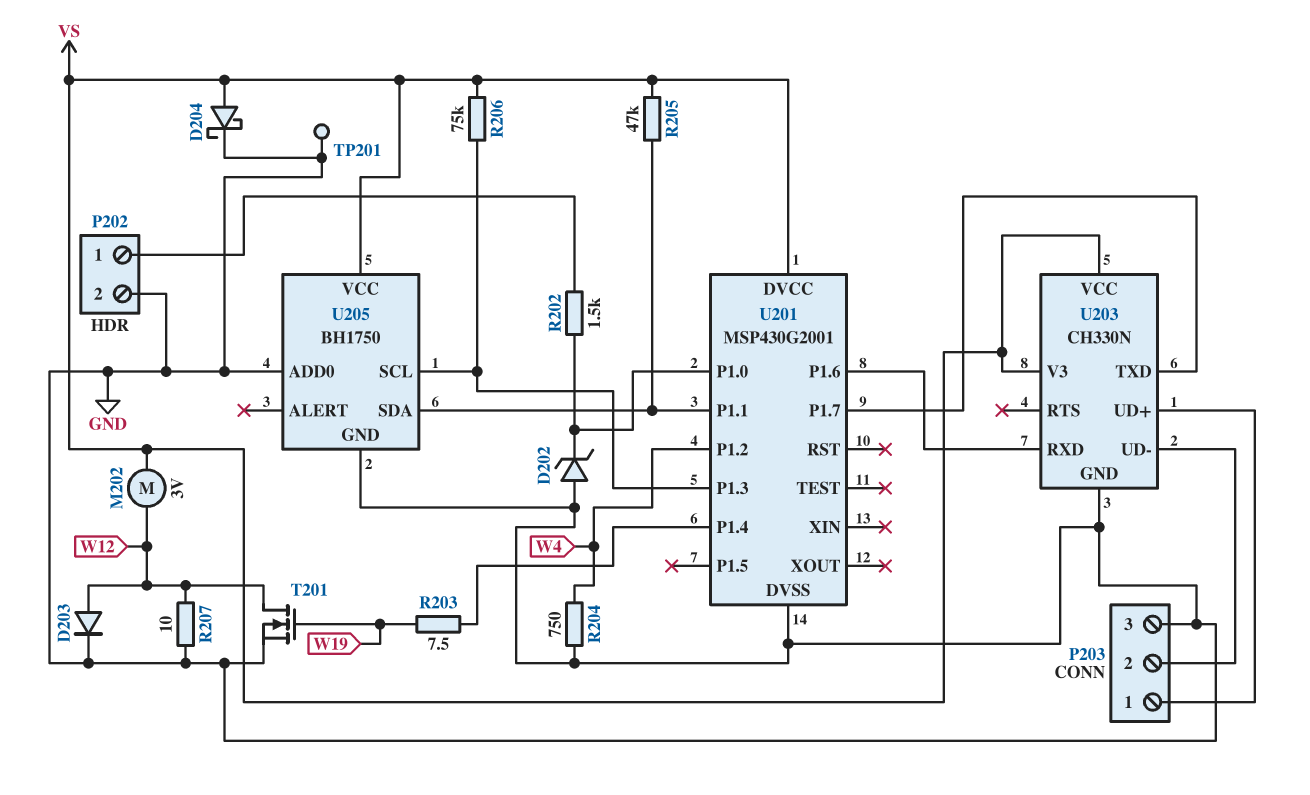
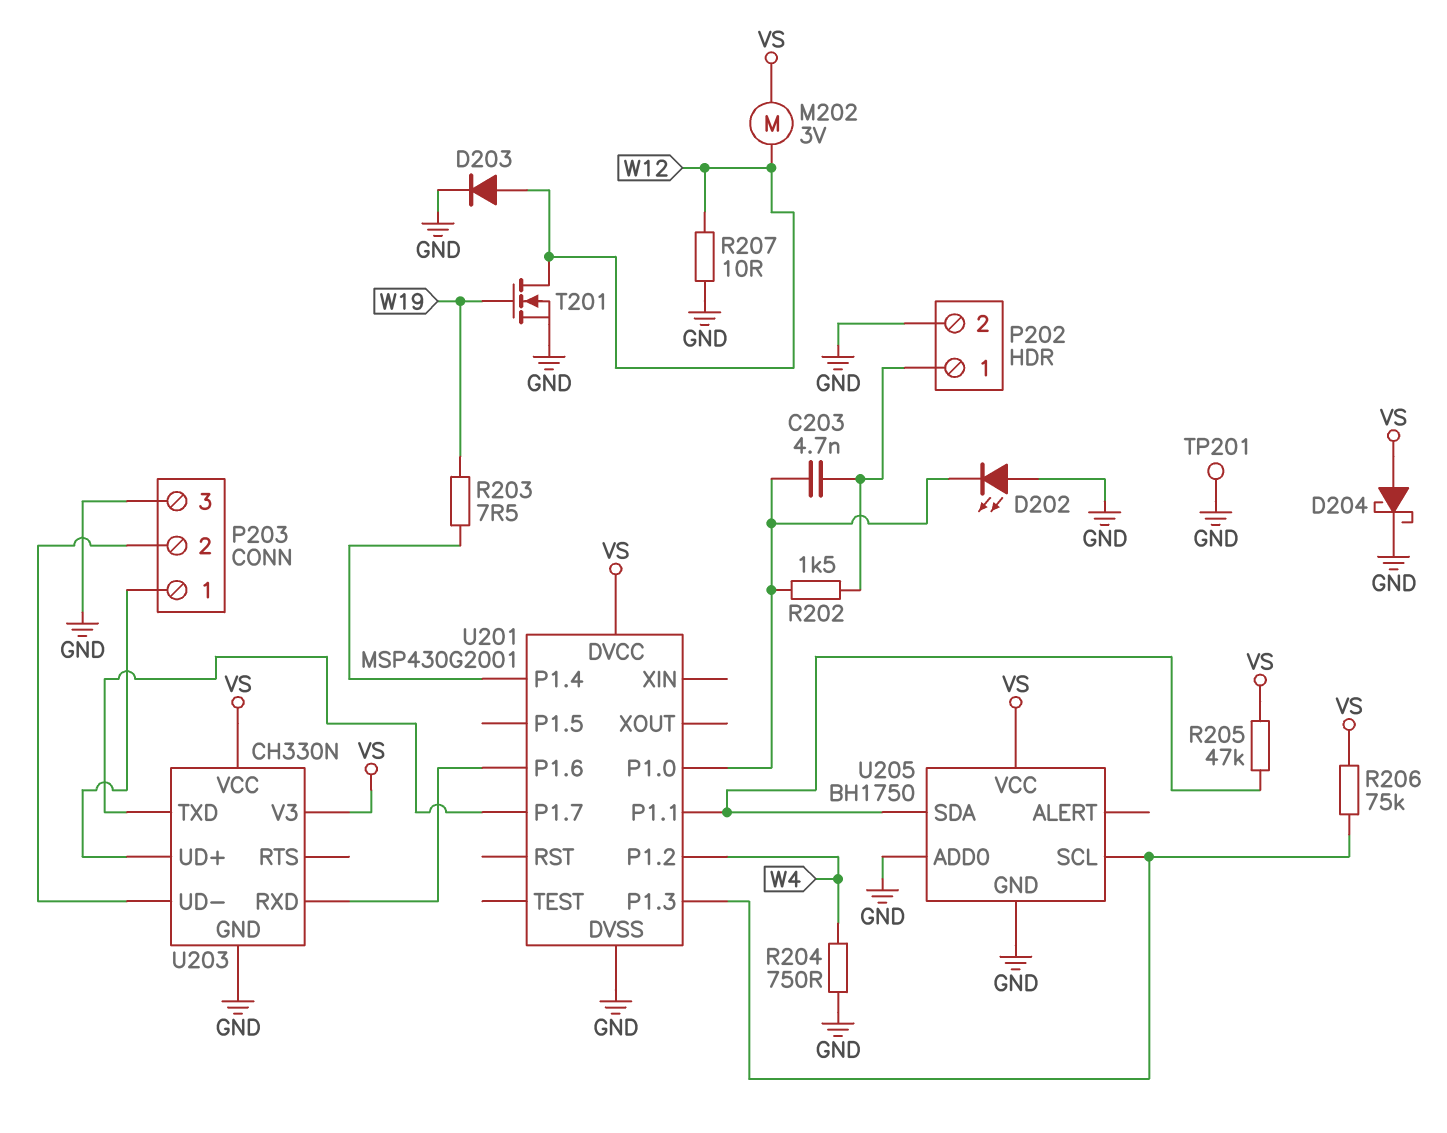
C203: none -> 4.7nF (P202/1, U201/P1.0)
D202: zener (A GND, K U201/P1.0) -> LED (A GND, K U201/P1.0)

